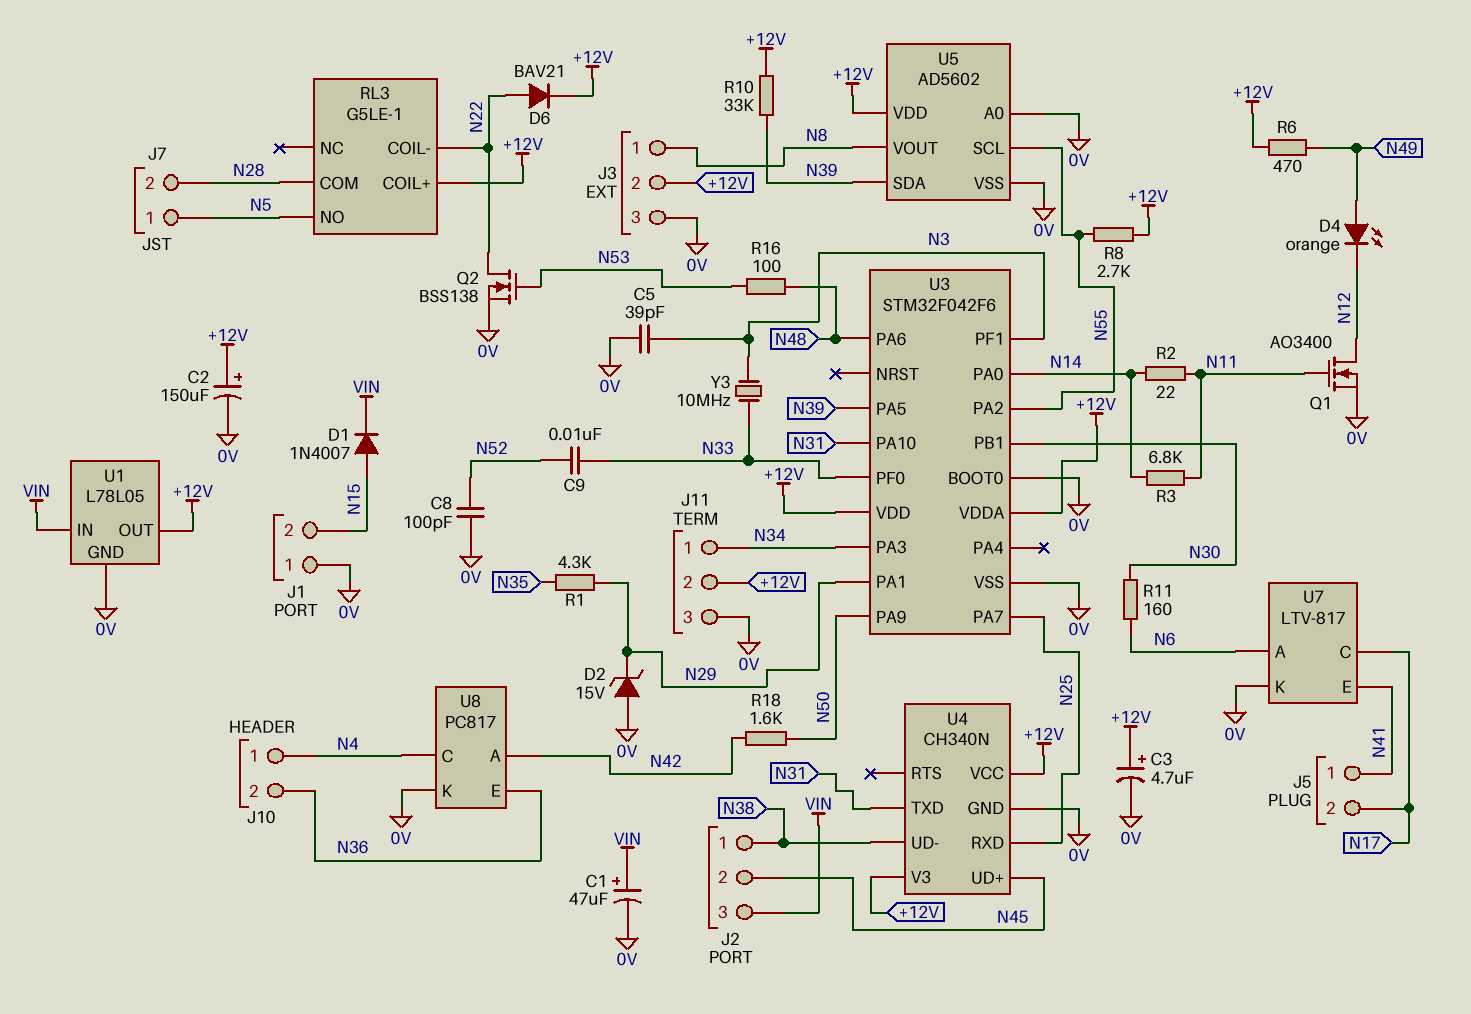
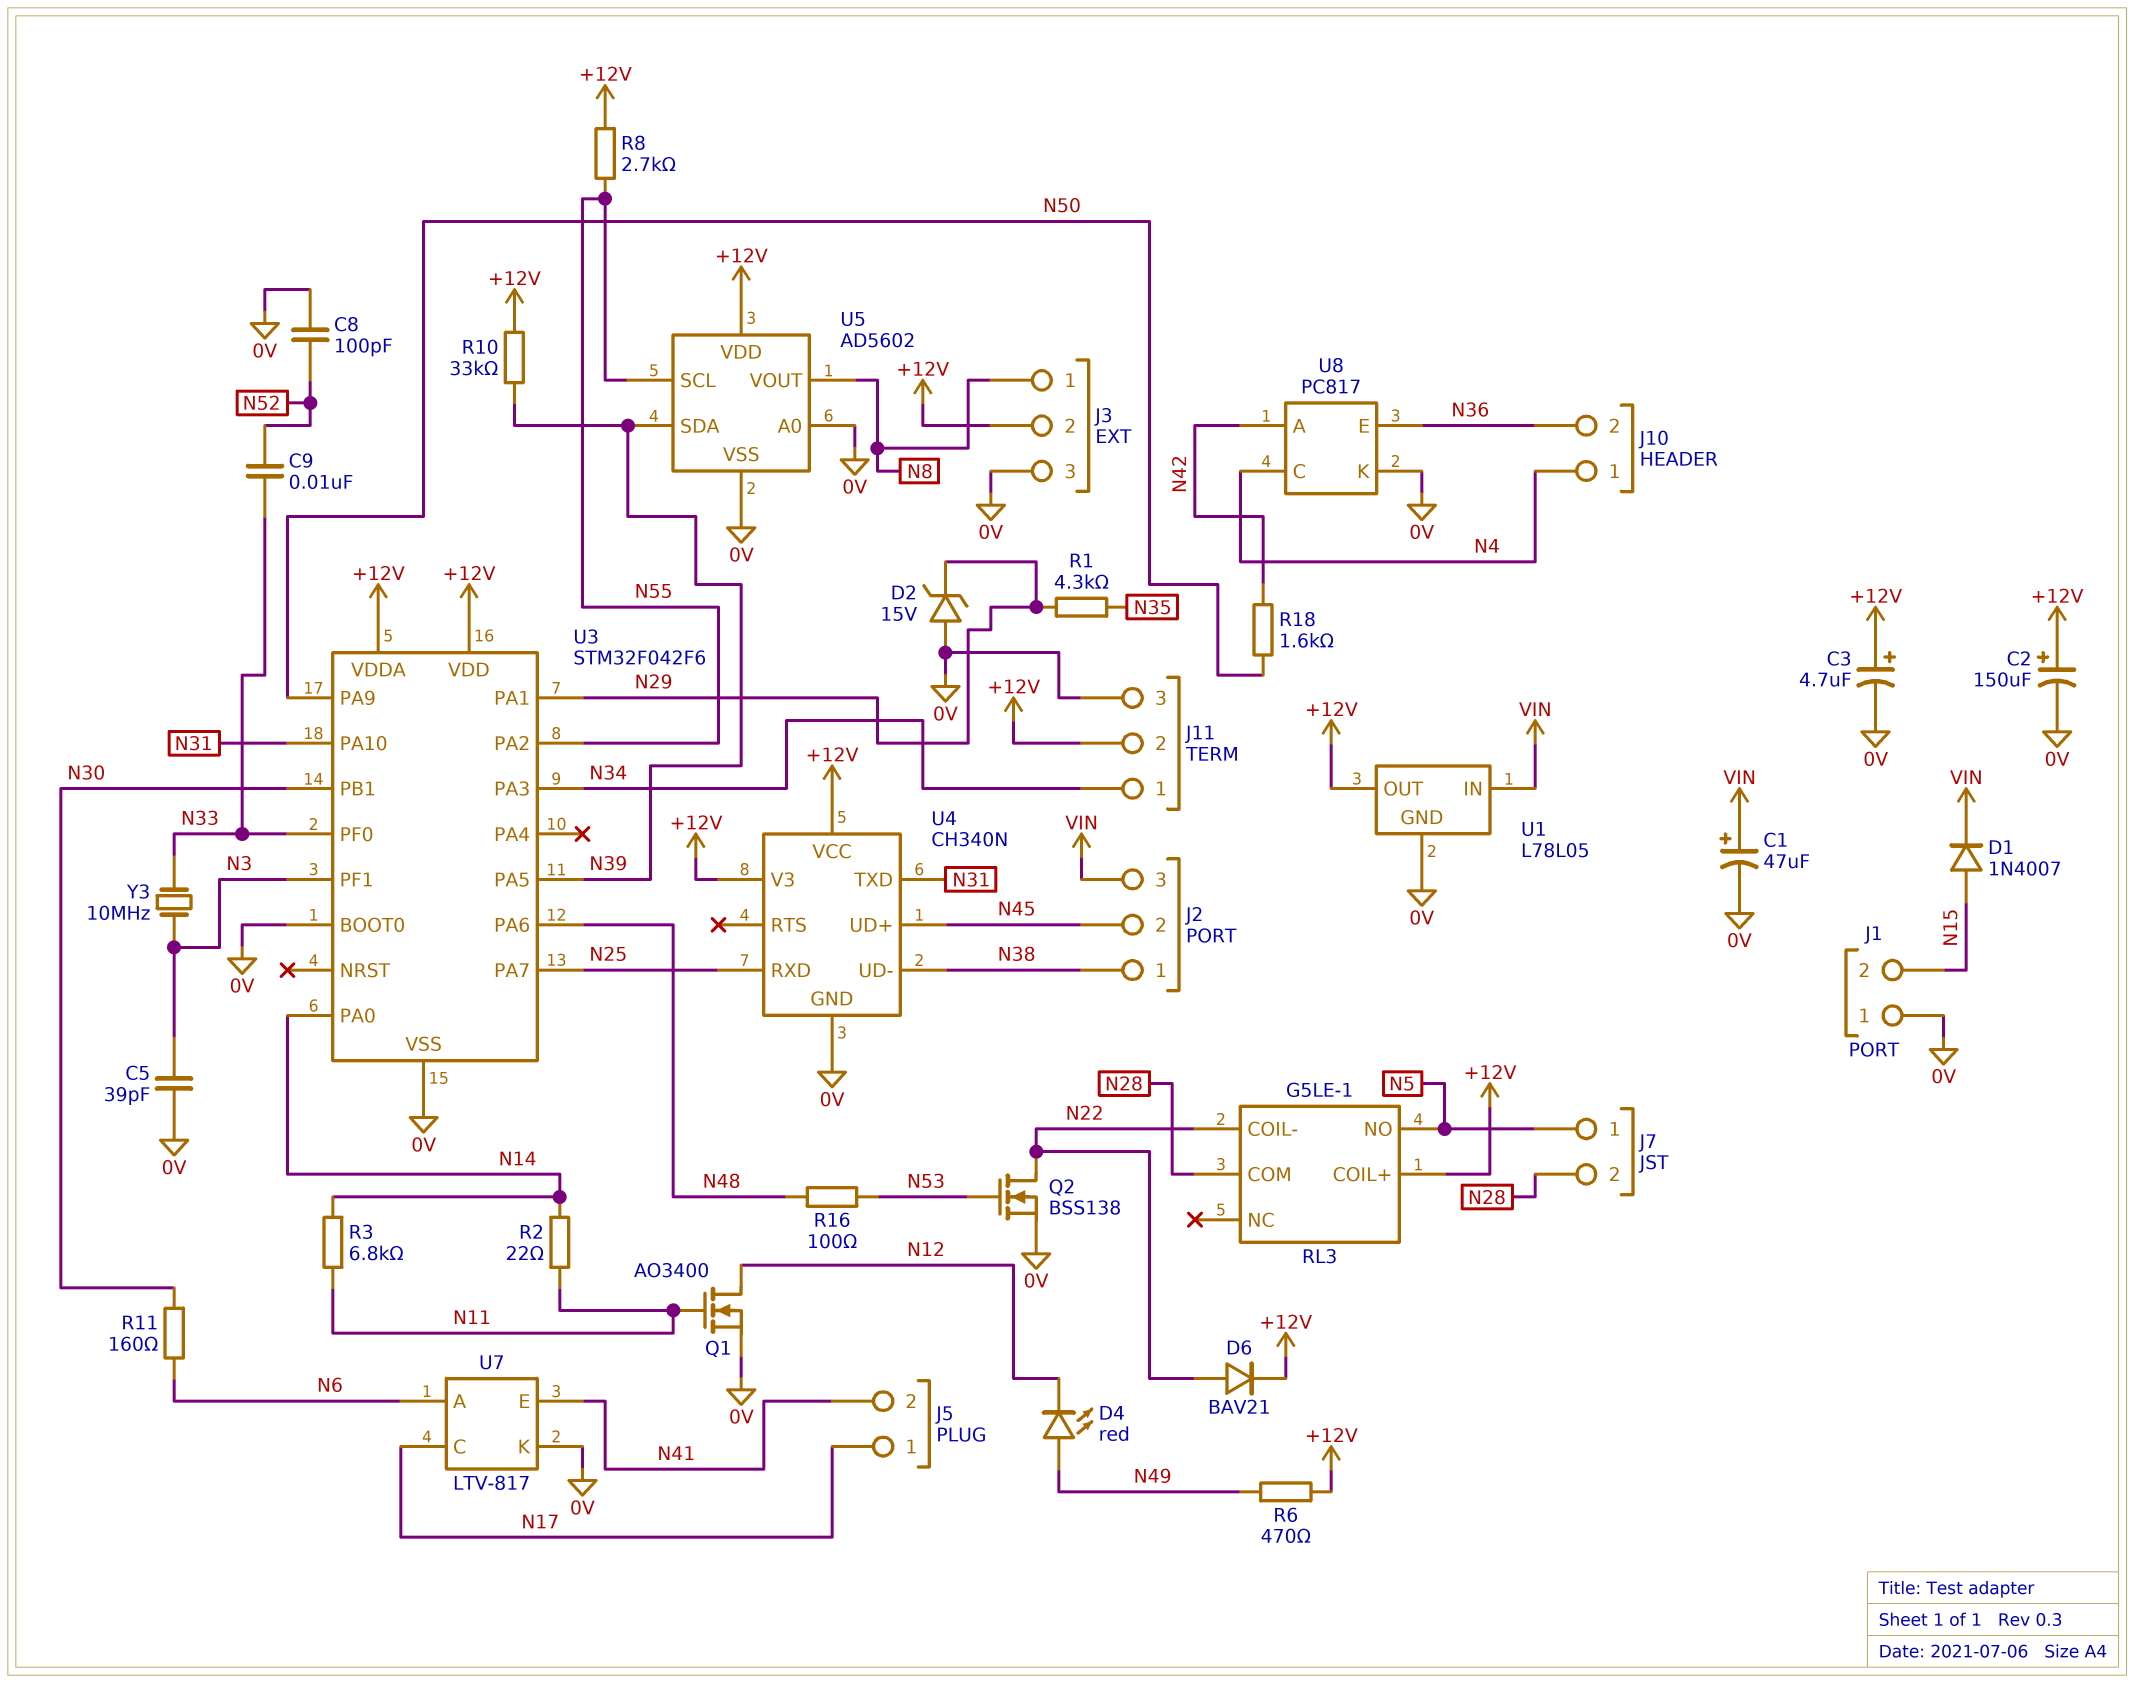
D4: LED orange (A N49, K N12) -> LED red (A N49, K N12)
J5 pin 1: N41 -> N17
J5 pin 2: N17 -> N41

